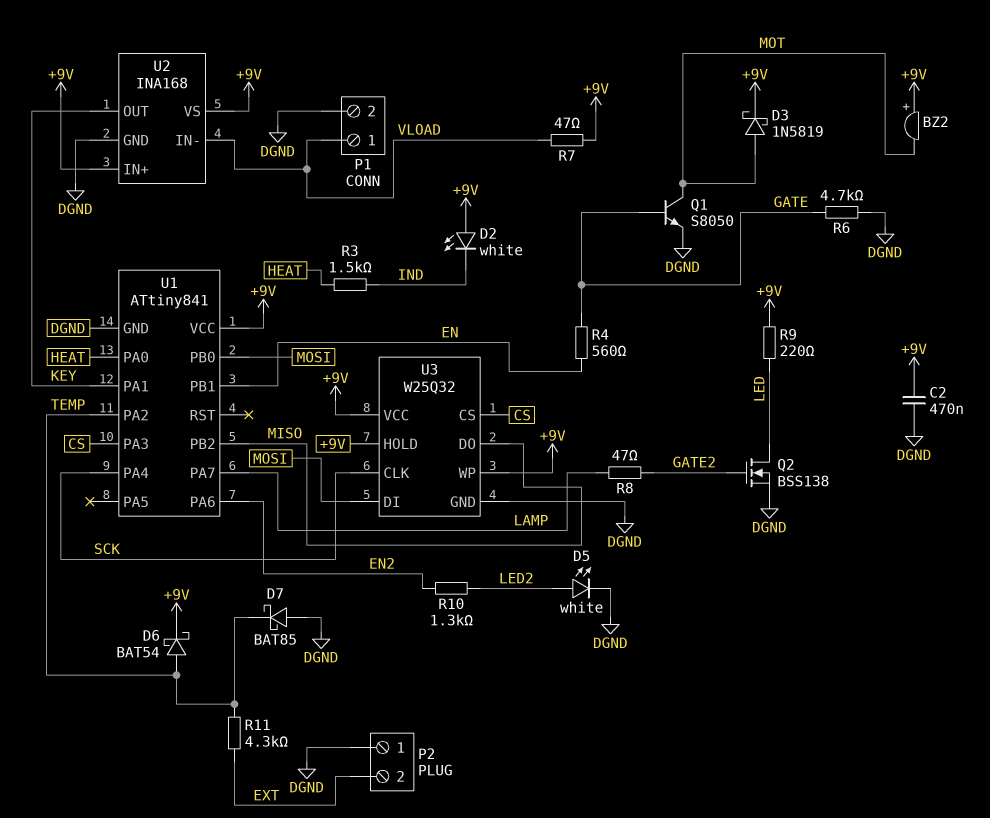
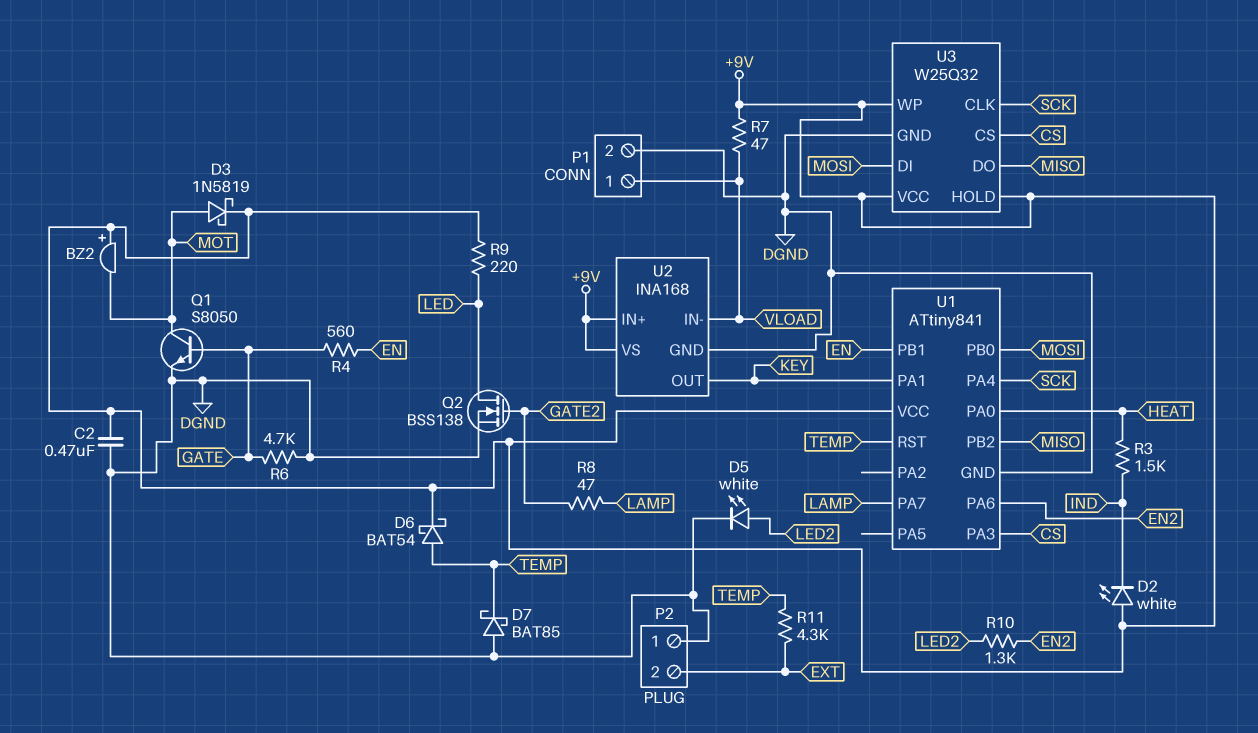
U1 pin PA2: TEMP -> none
U1 pin RST: none -> TEMP

